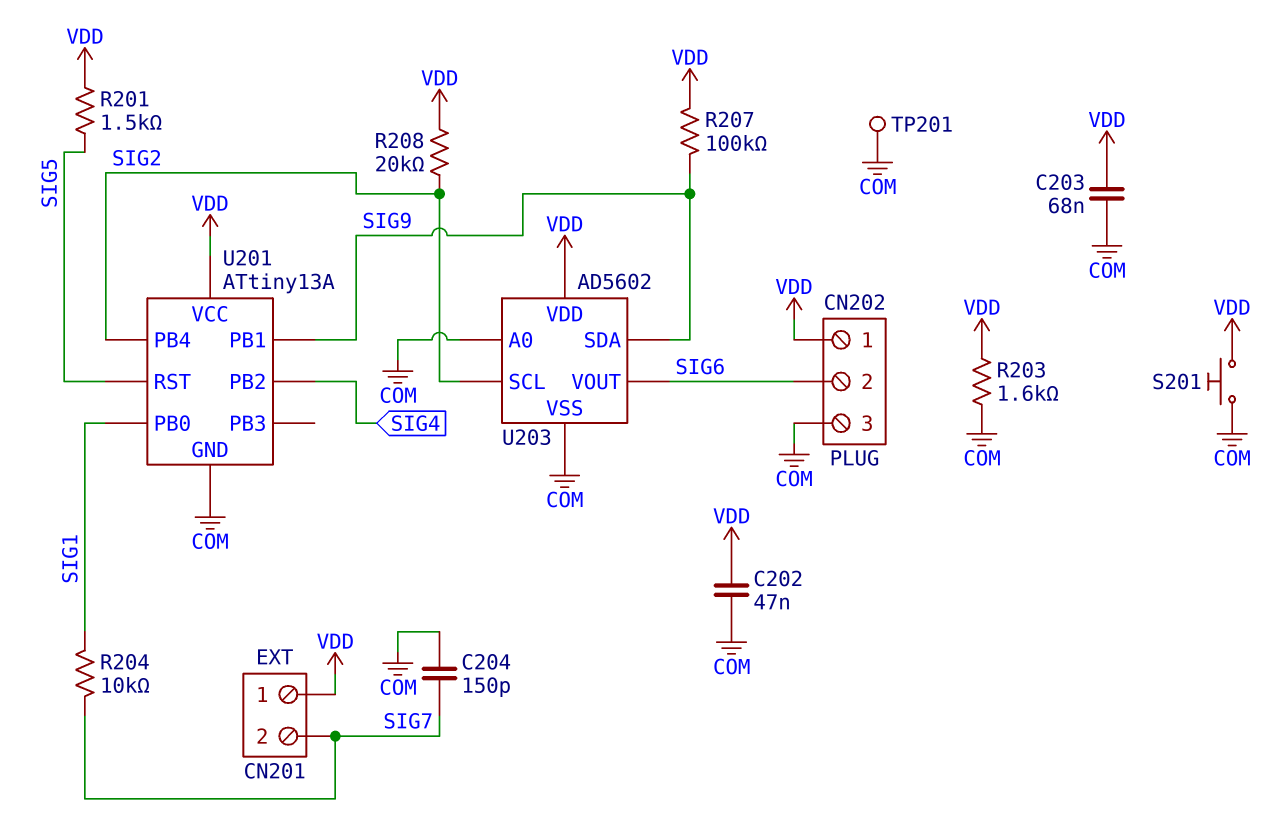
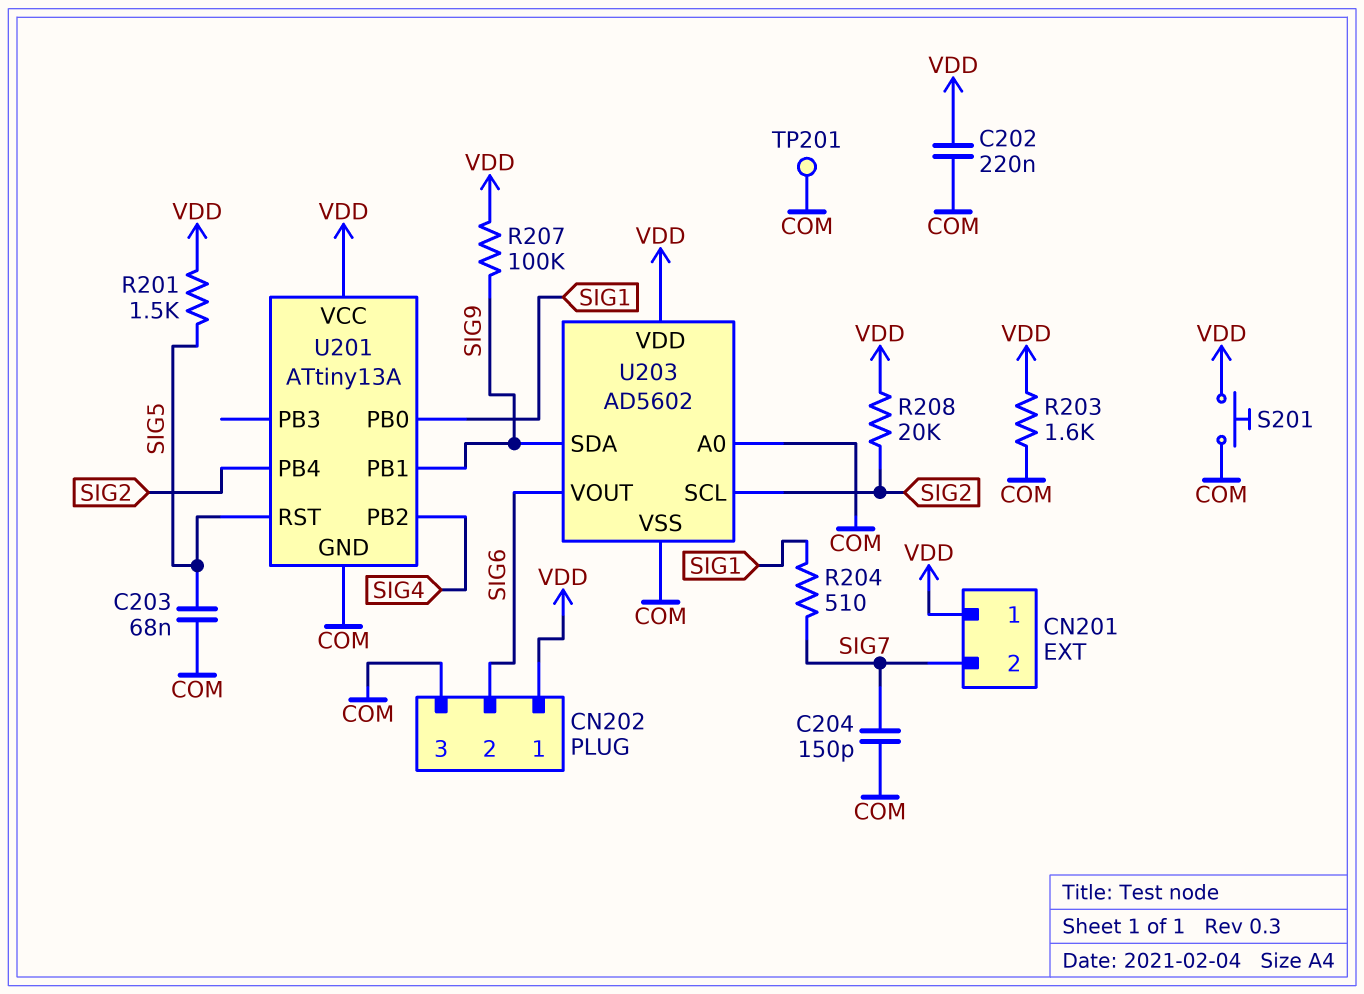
C202: 47nF (COM, VDD) -> 220nF (COM, VDD)
C203: 68nF (COM, VDD) -> 68nF (COM, SIG5)
R204: 10k (SIG1, SIG7) -> 510 (SIG1, SIG7)

